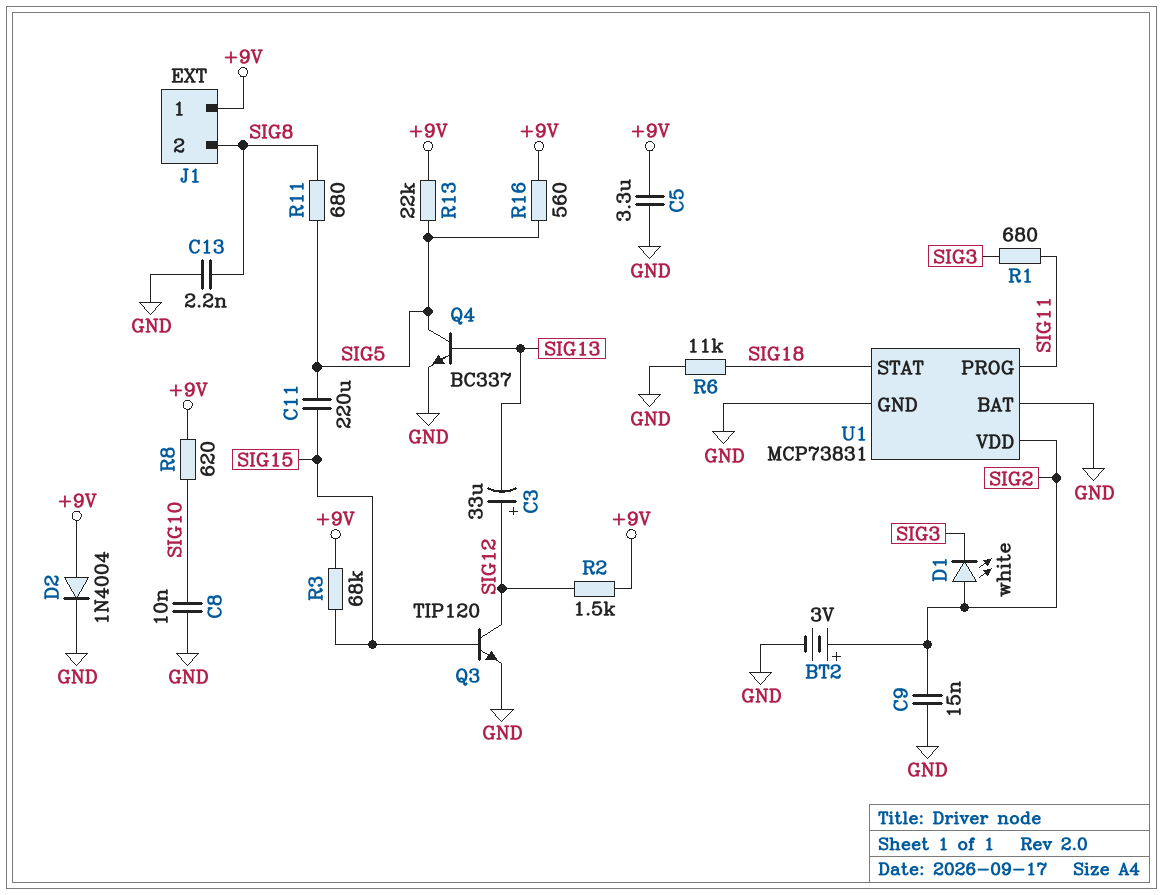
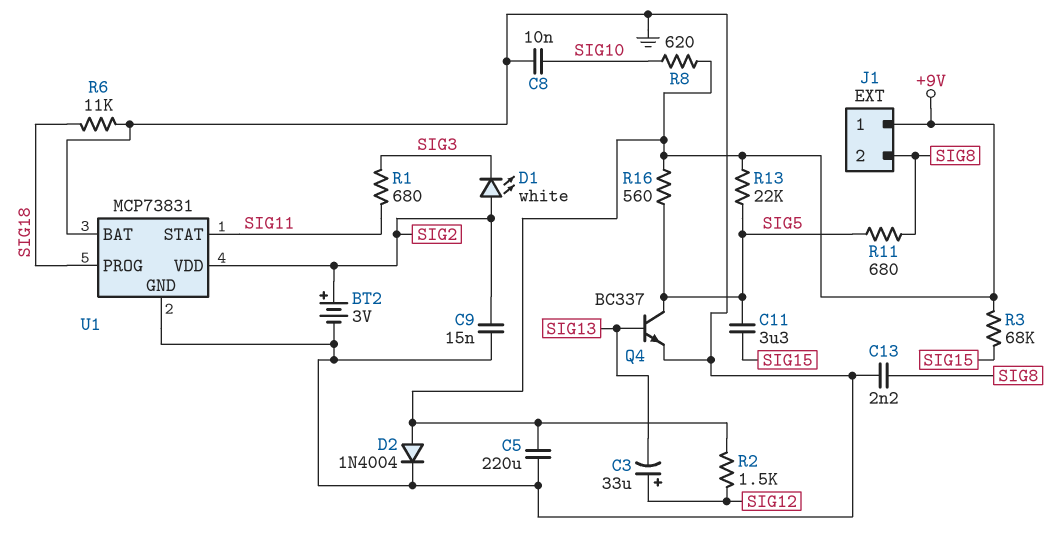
C5: 3.3uF (+9V, GND) -> 220uF (+9V, GND)
C11: 220uF (SIG5, SIG15) -> 3.3uF (SIG5, SIG15)
Q3: NPN TIP120 (B SIG15, C SIG12, E GND) -> none
U1 pin PROG: SIG11 -> SIG18
U1 pin STAT: SIG18 -> SIG11

